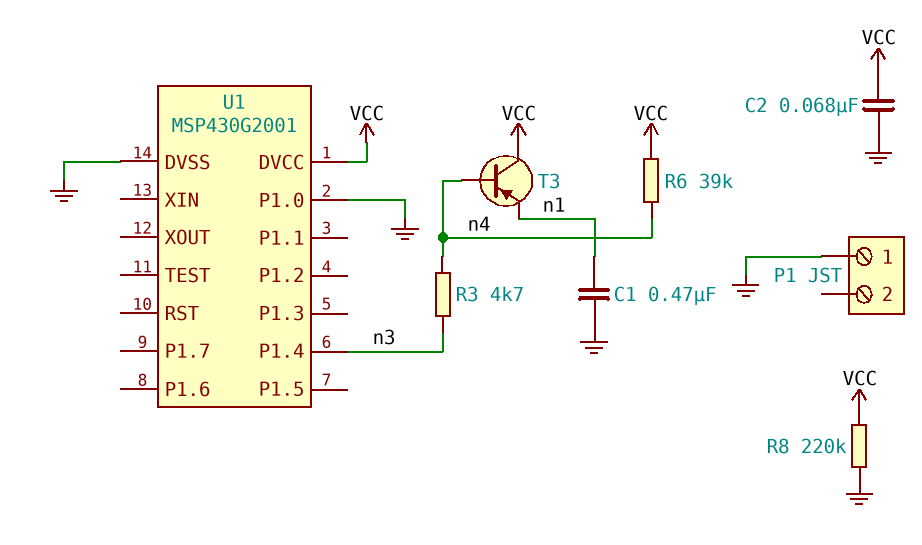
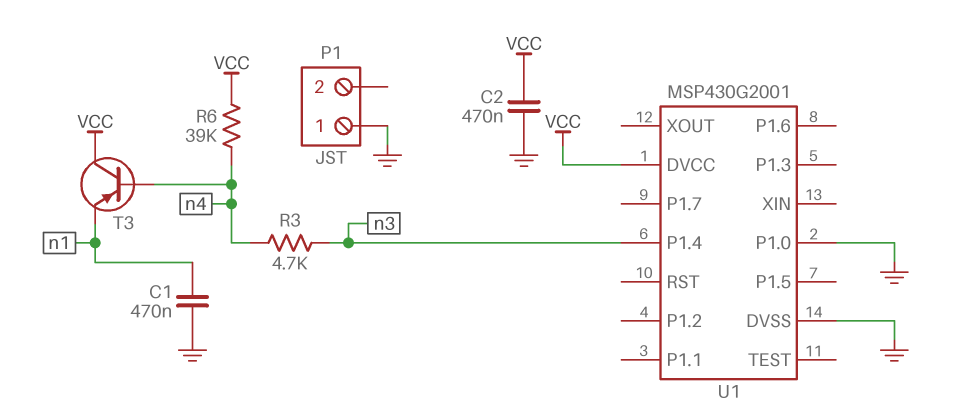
C2: 68nF (GND, VCC) -> 470nF (GND, VCC)
R8: 220k (GND, VCC) -> none

